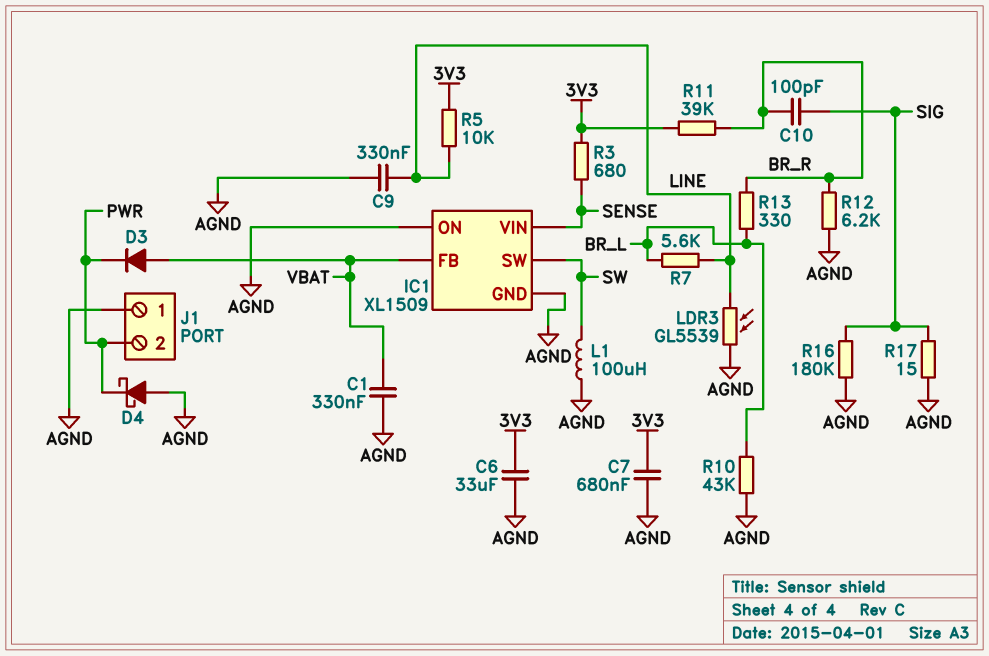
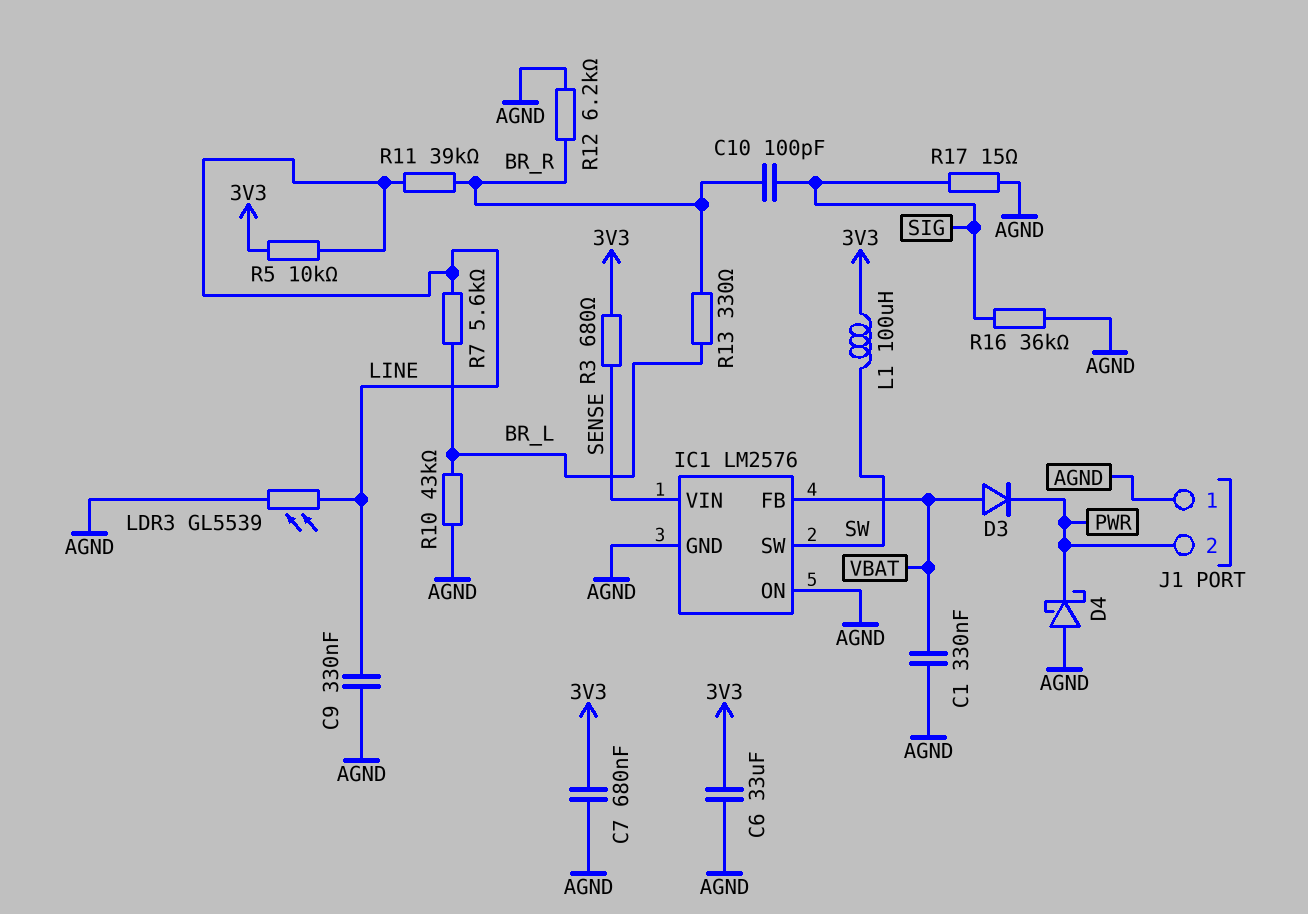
IC1: XL1509 -> LM2576
L1: 100uH (AGND, SW) -> 100uH (3V3, SW)
R11: 39k (3V3, BR_R) -> 39k (BR_R, LINE)
R16: 180k (AGND, SIG) -> 36k (AGND, SIG)

